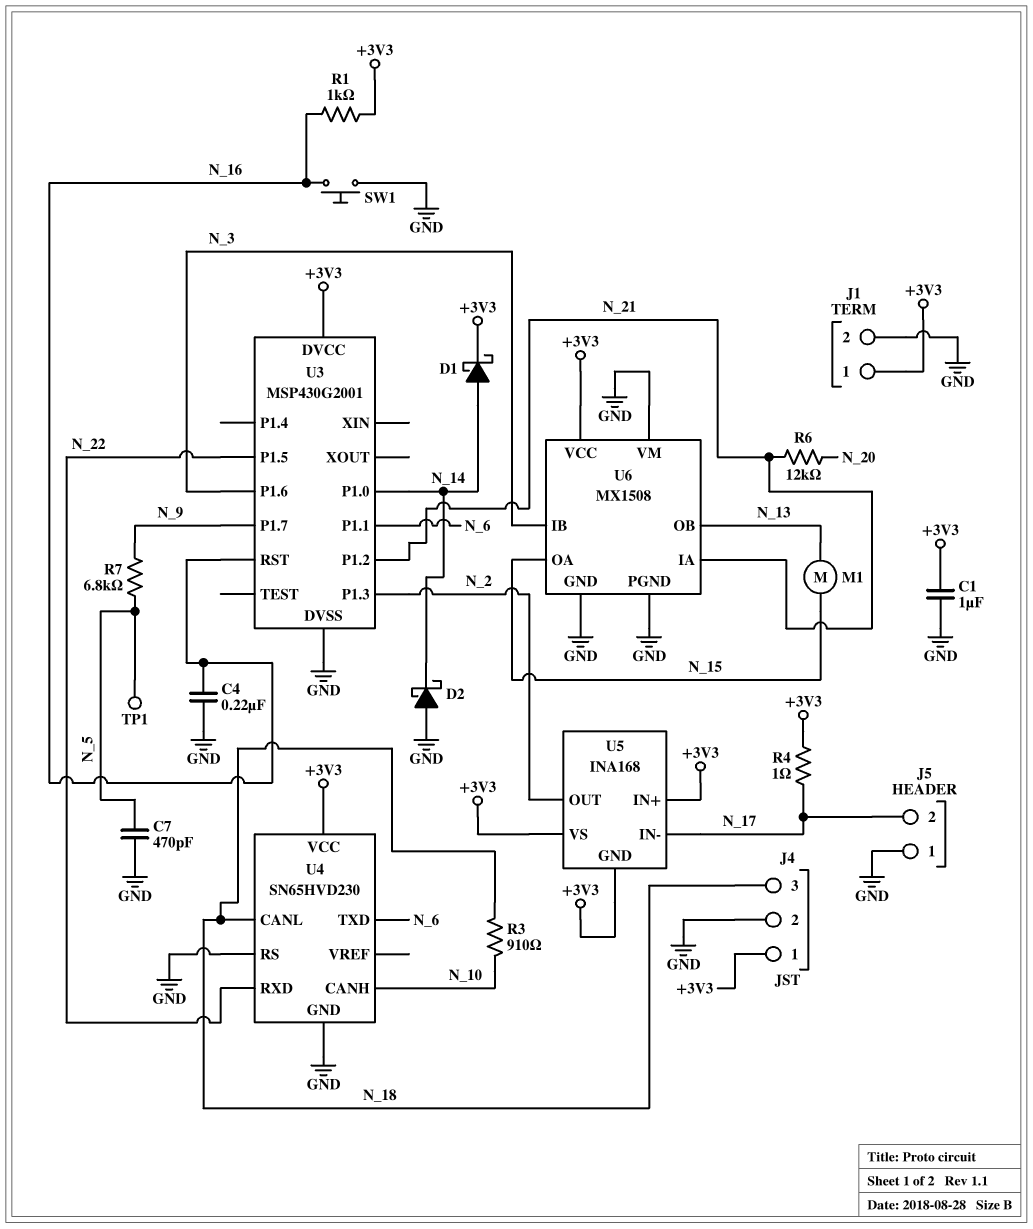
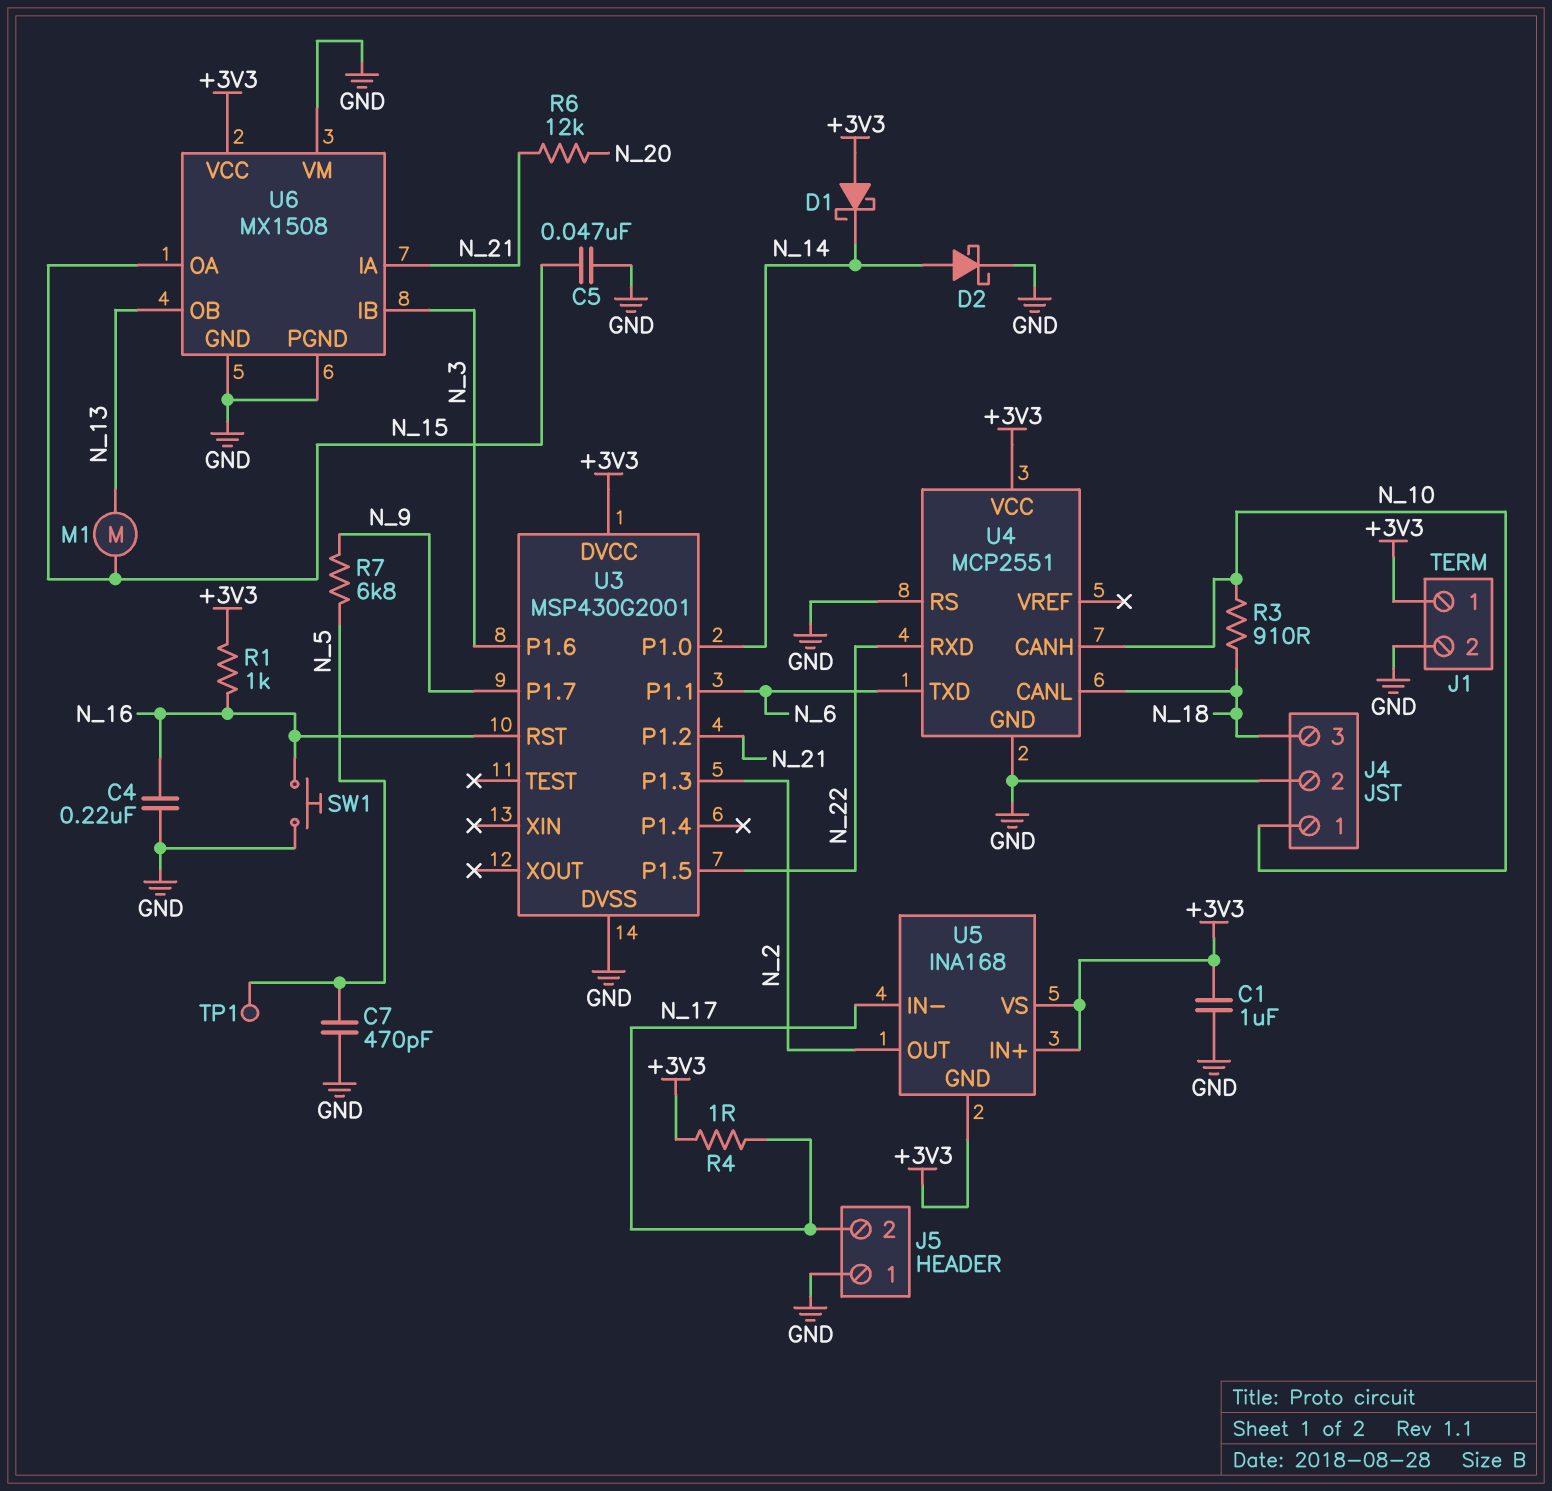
C5: none -> 47nF (GND, N_15)
D1: schottky (A N_14, K +3V3) -> schottky (A +3V3, K N_14)
D2: schottky (A GND, K N_14) -> schottky (A N_14, K GND)
J4 pin 1: +3V3 -> N_10
U4: SN65HVD230 -> MCP2551

